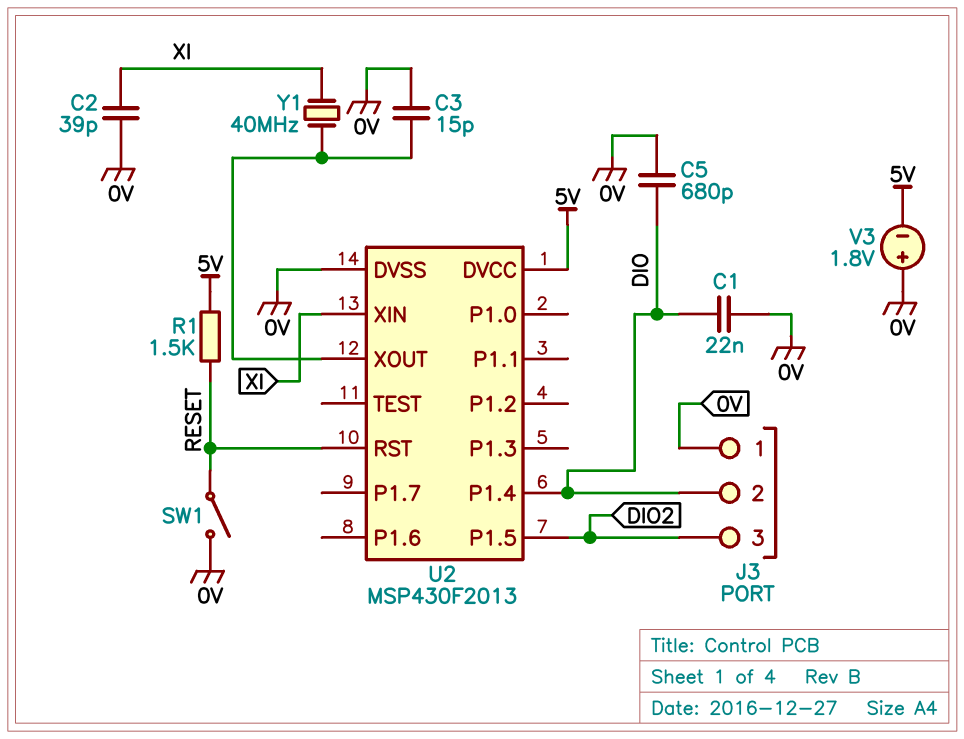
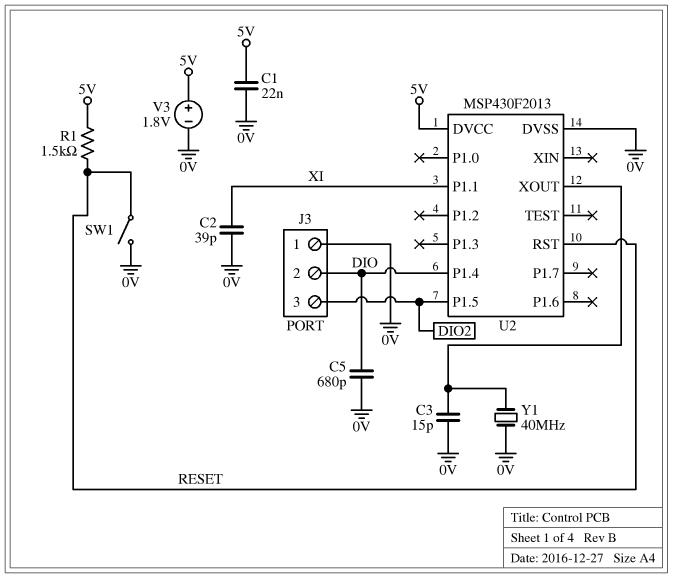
C1: 22nF (0V, DIO) -> 22nF (0V, 5V)
U2 pin P1.1: none -> XI
U2 pin XIN: XI -> none
V3: 1.8V (plus 0V, minus 5V) -> 1.8V (plus 5V, minus 0V)
Y1: 40MHz (U2/XOUT, XI) -> 40MHz (0V, U2/XOUT)

